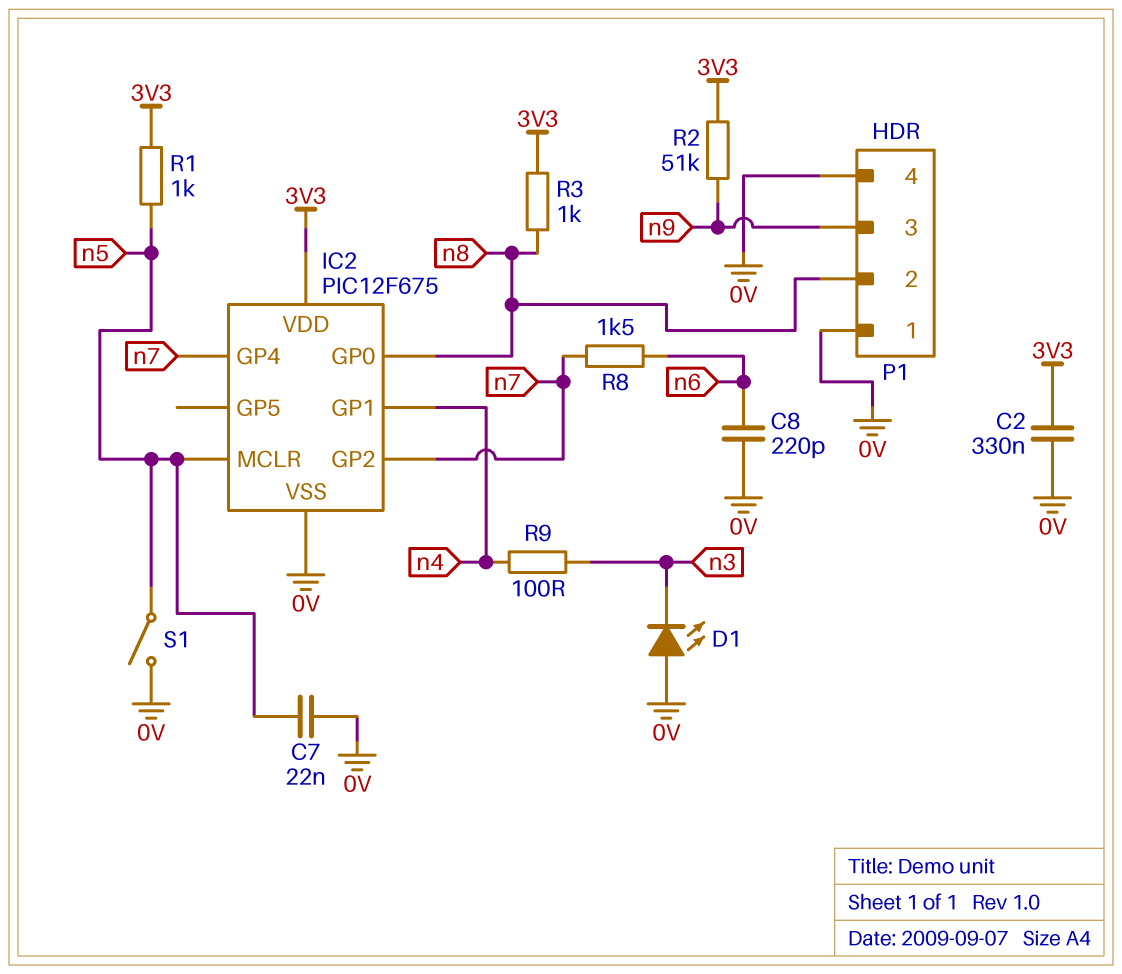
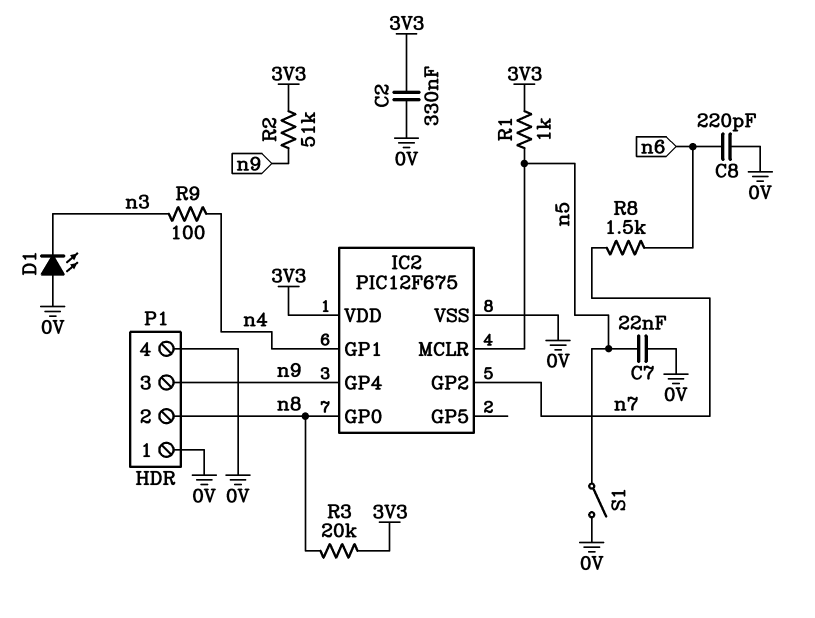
IC2 pin GP4: n7 -> n9
R3: 1k (3V3, n8) -> 20k (3V3, n8)

